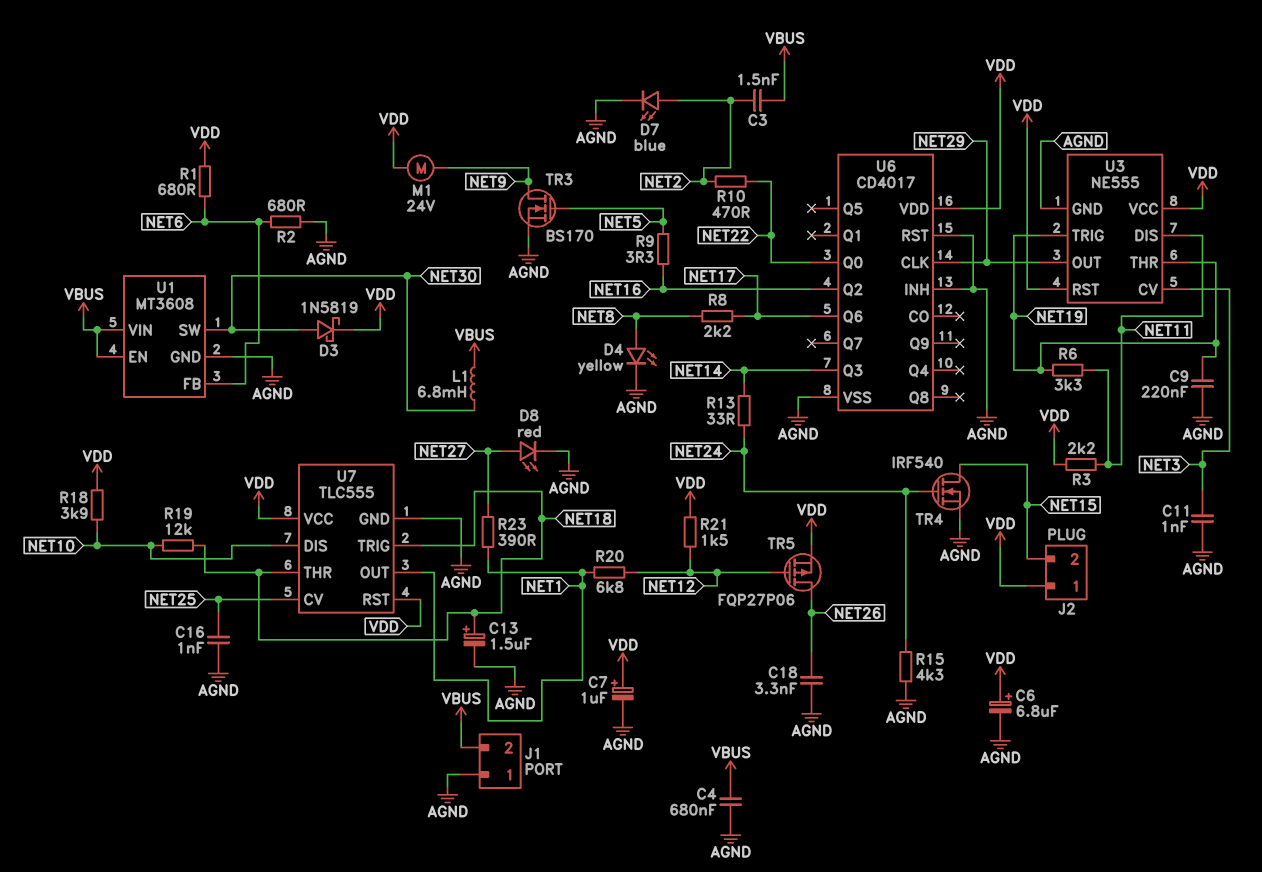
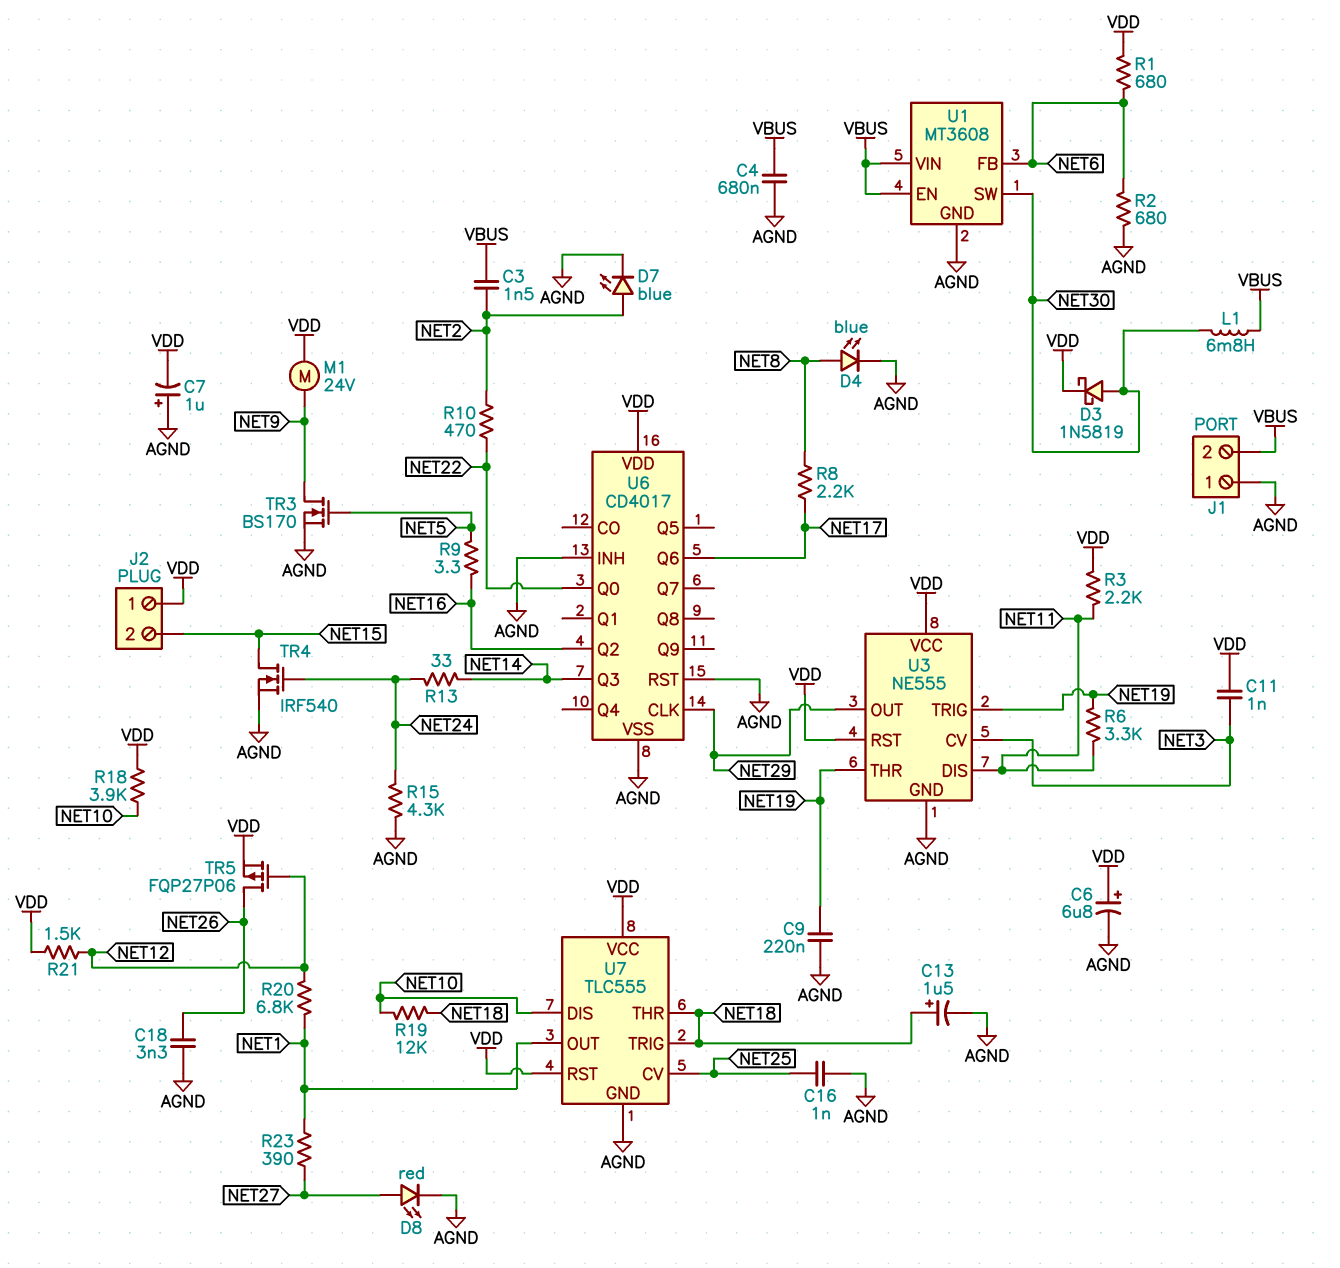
C7: 1uF (plus VDD, minus AGND) -> 1uF (plus AGND, minus VDD)
C11: 1nF (AGND, NET3) -> 1nF (NET3, VDD)
D4: LED yellow (A NET8, K AGND) -> LED blue (A NET8, K AGND)

